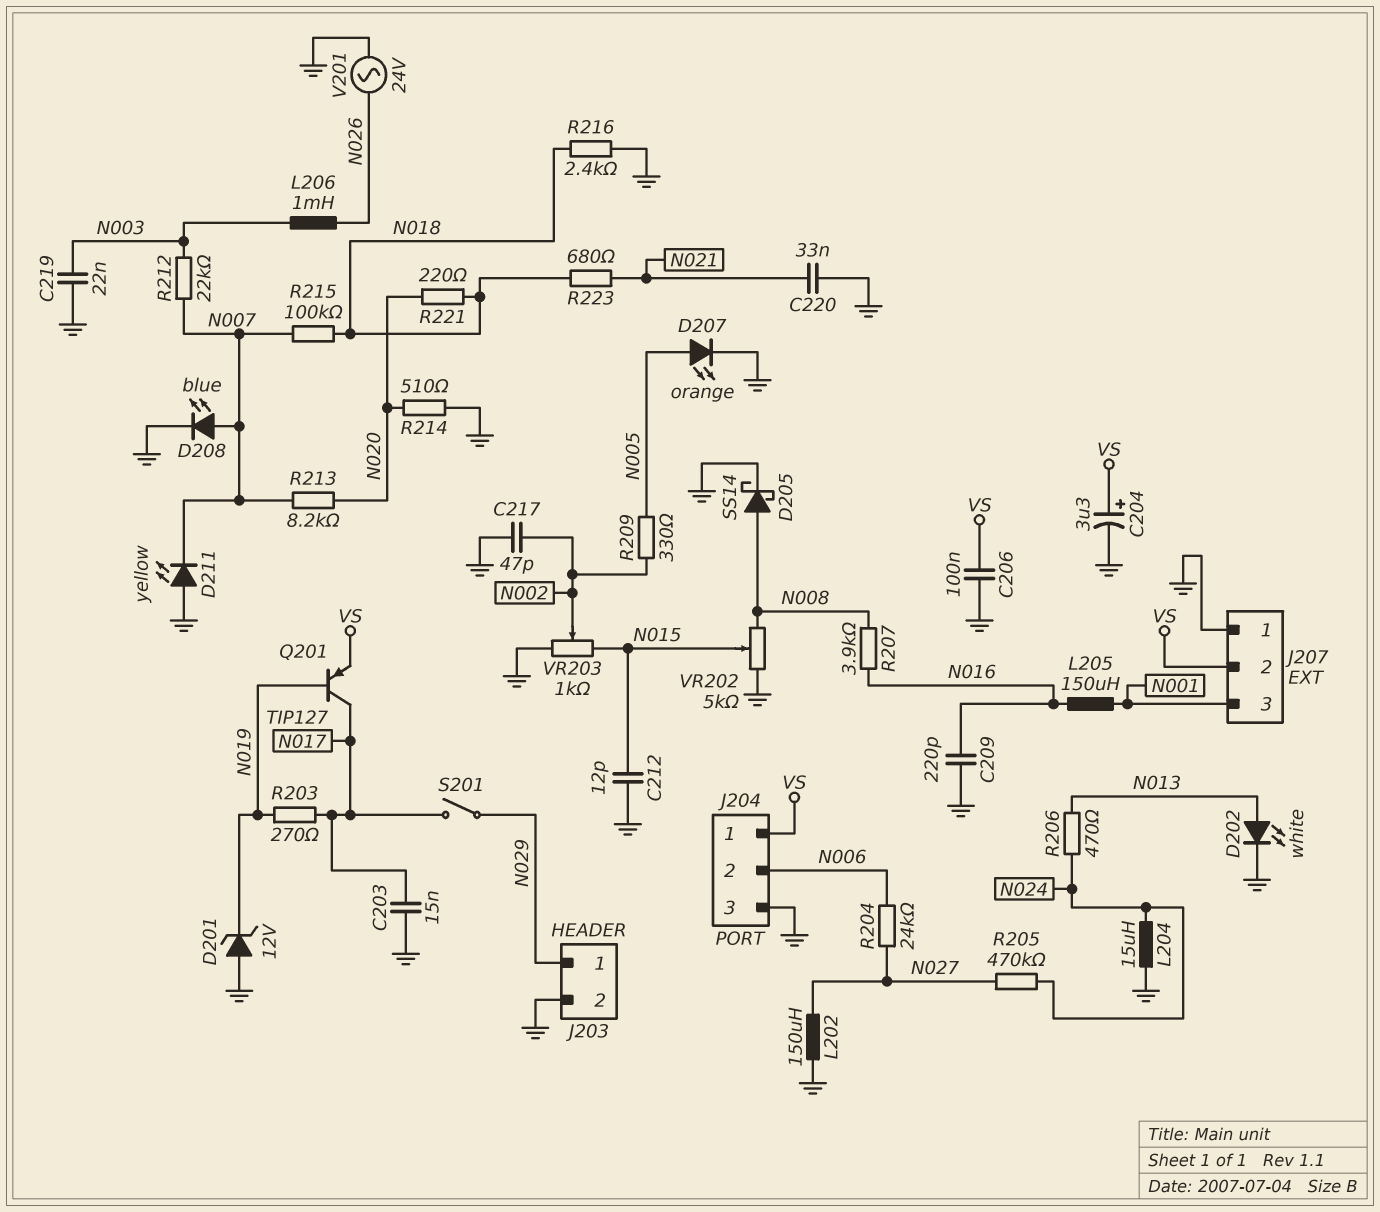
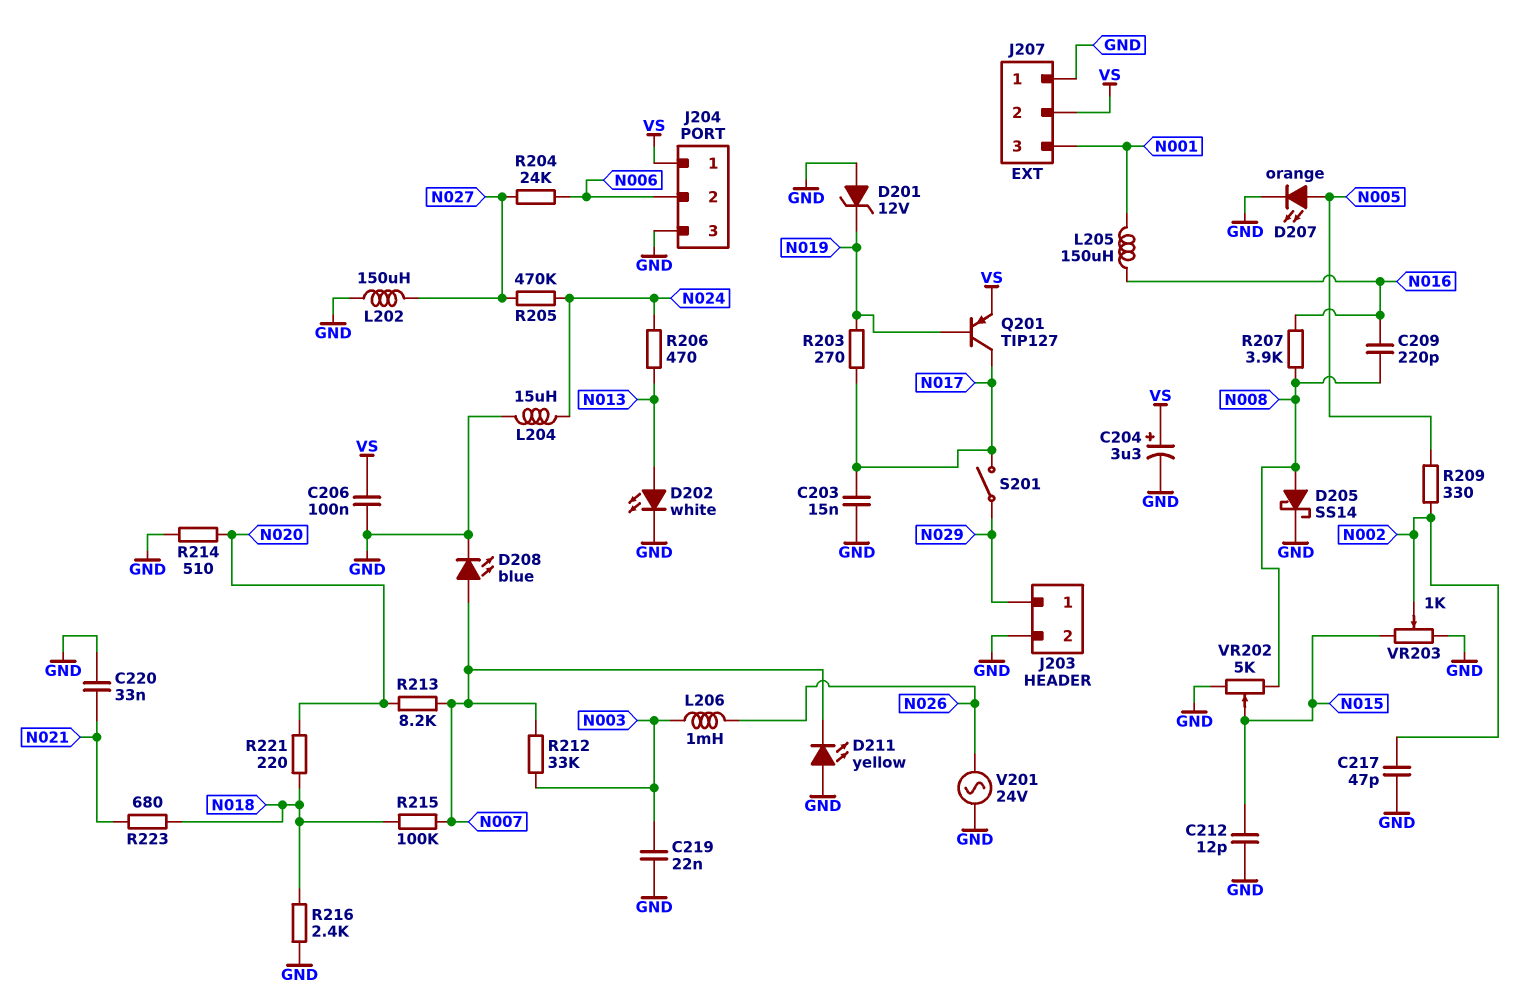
C209: 220pF (GND, N016) -> 220pF (N008, N016)
R212: 22k (N003, N007) -> 33k (N003, N007)

